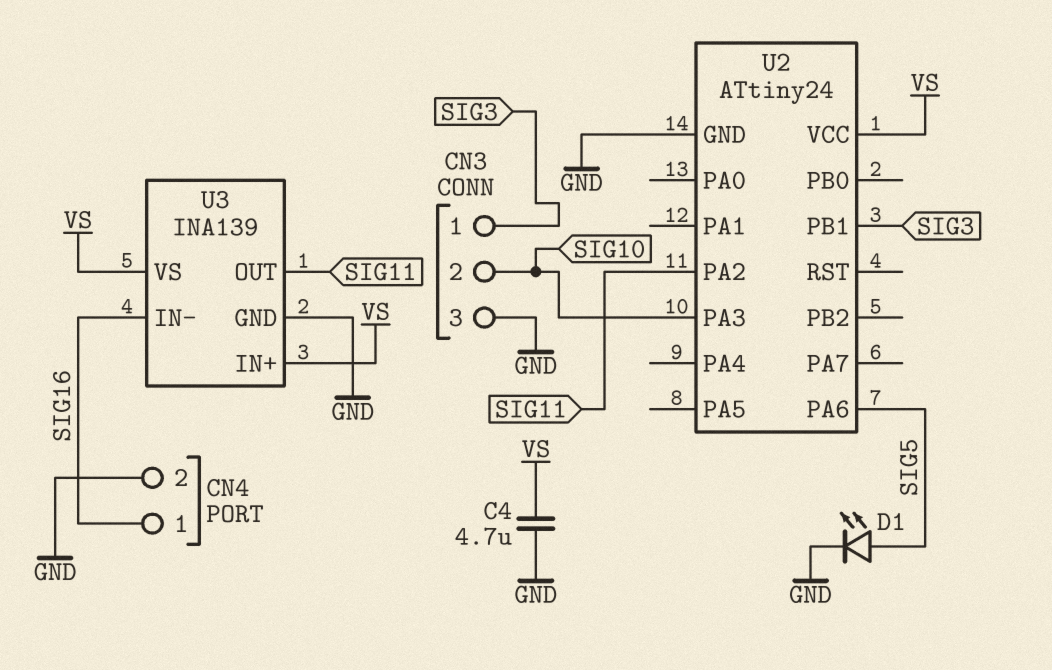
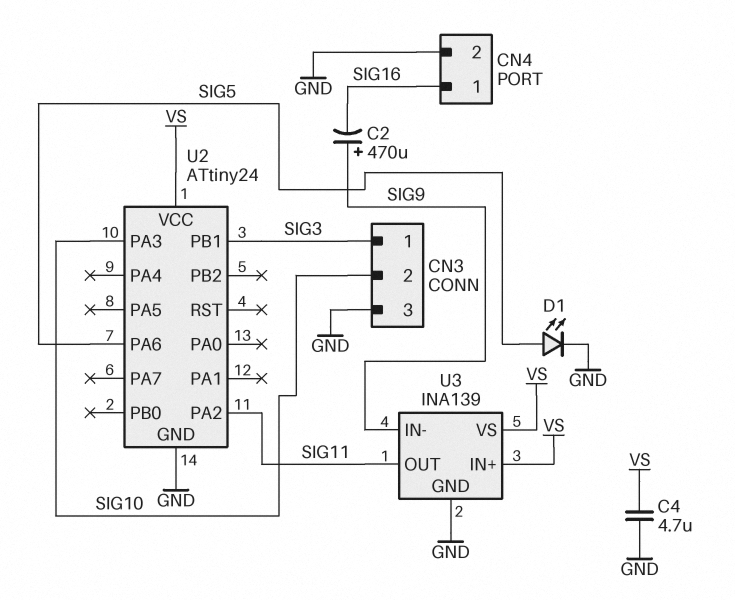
C2: none -> 470uF (plus SIG9, minus SIG16)
U3 pin IN-: SIG16 -> SIG9

